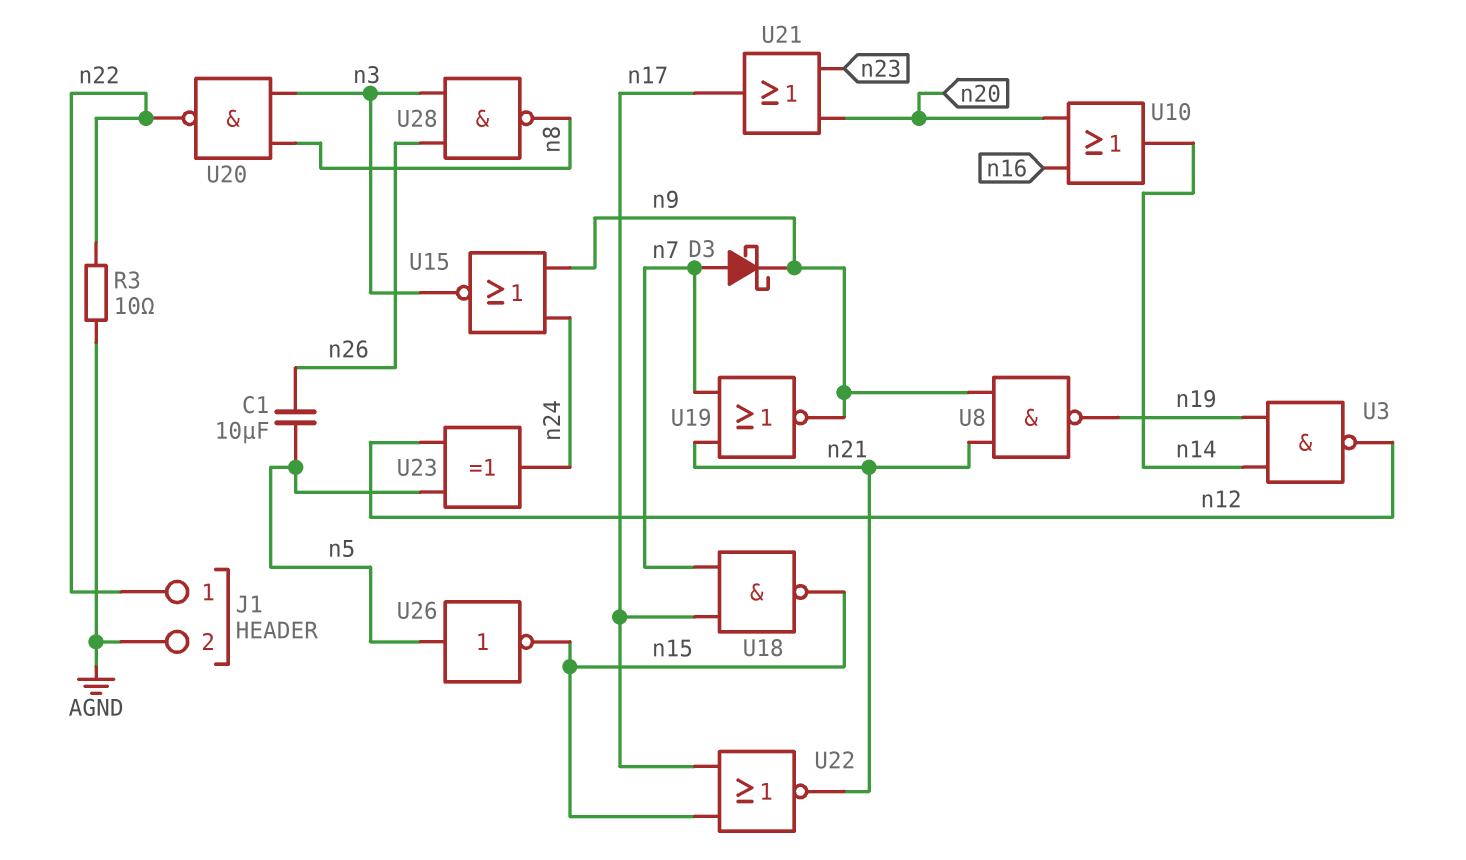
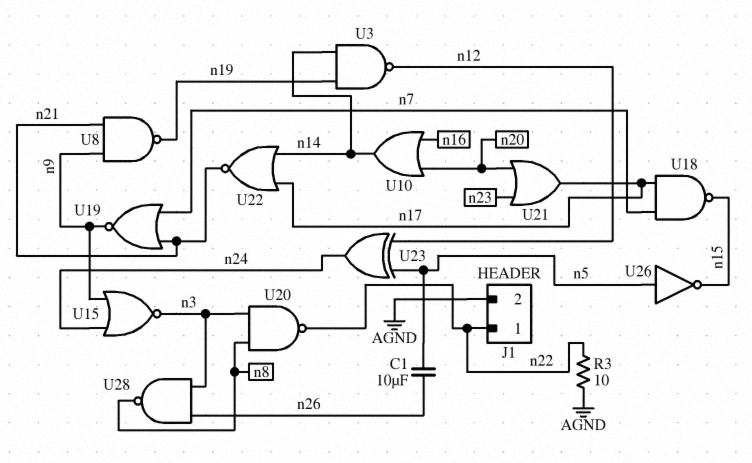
D3: schottky (A n7, K n9) -> none
U22: NOR (in n15, in n17, out n21) -> NOR (in n14, in n17, out n21)

